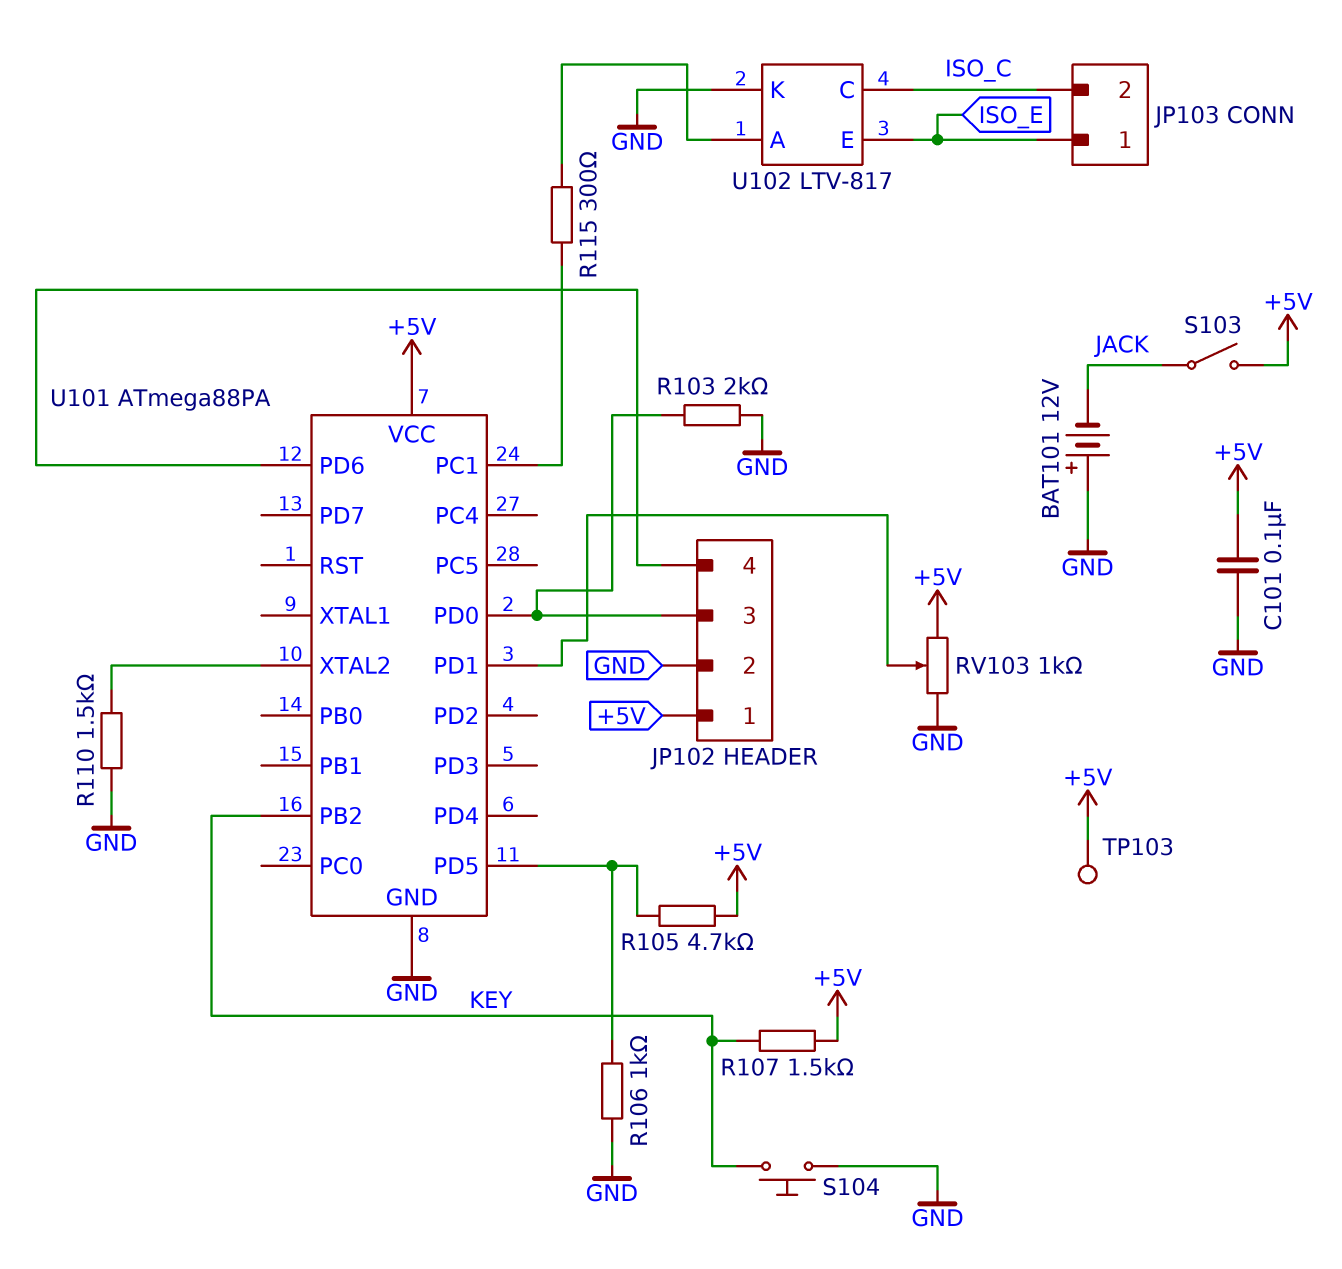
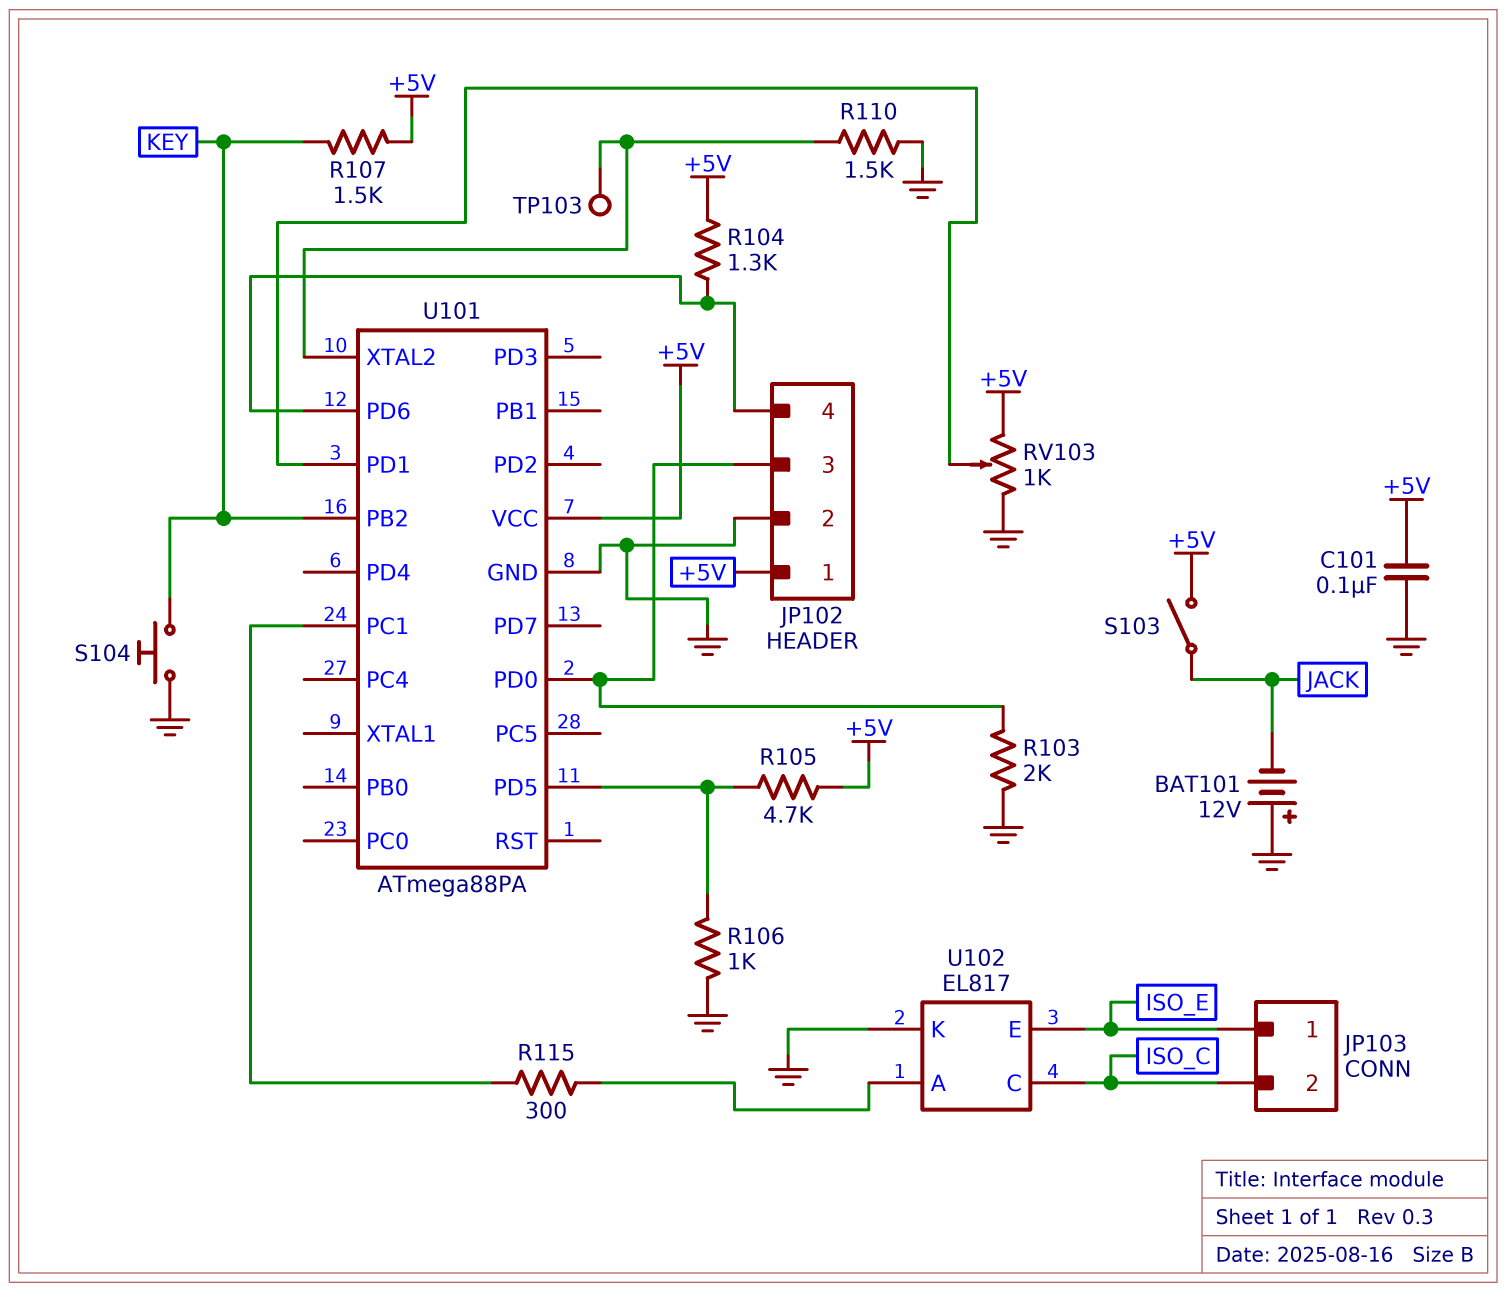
R104: none -> 1.3k (+5V, JP102/4)
TP103: test point (+5V) -> test point (U101/XTAL2)
U102: LTV-817 -> EL817

